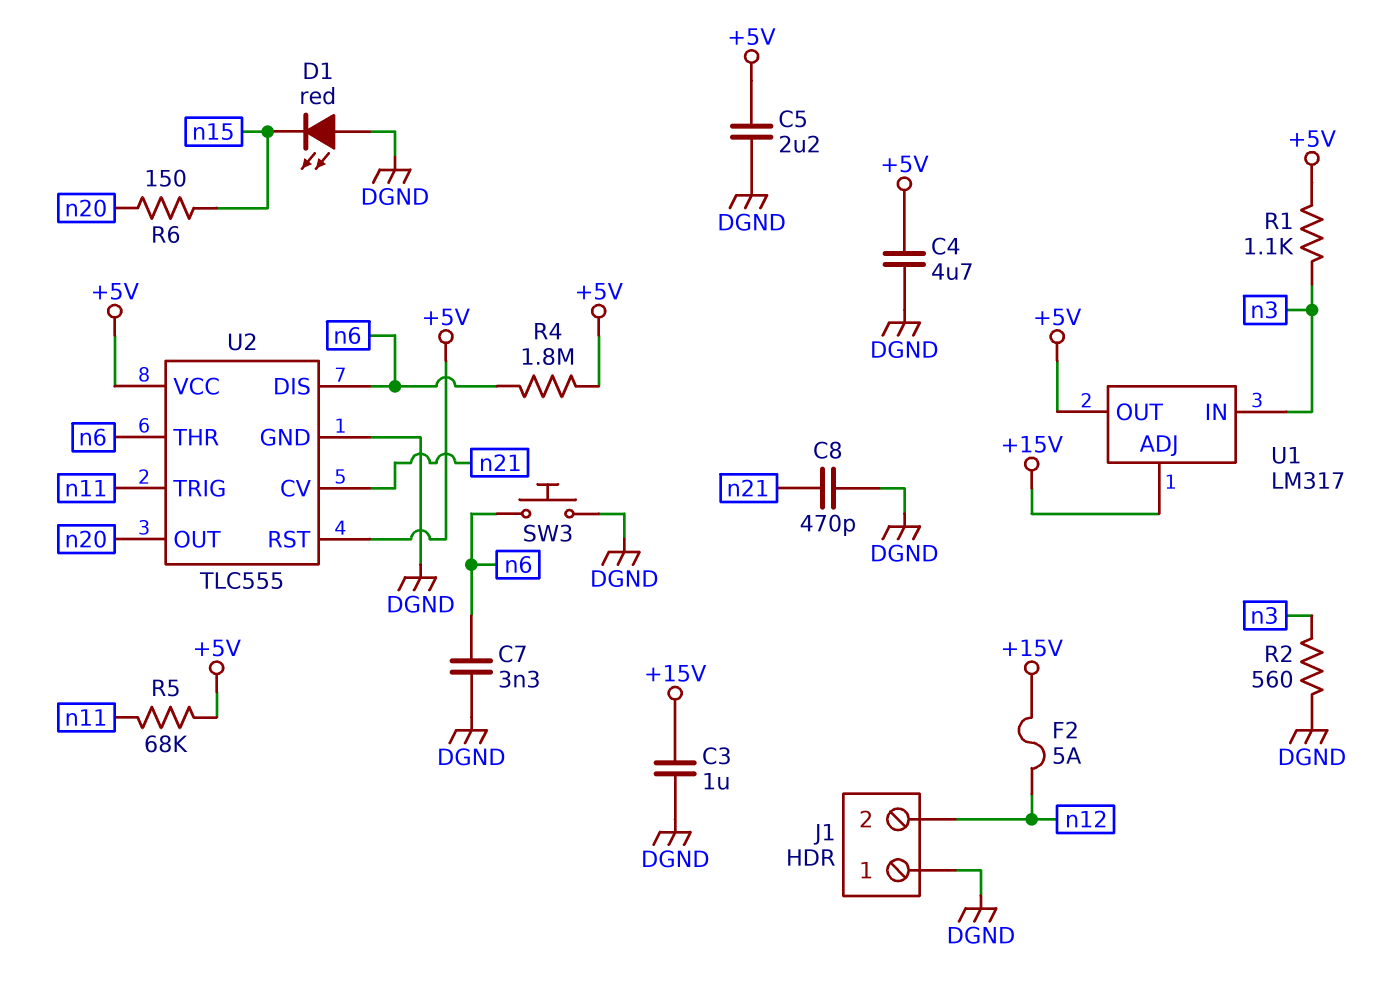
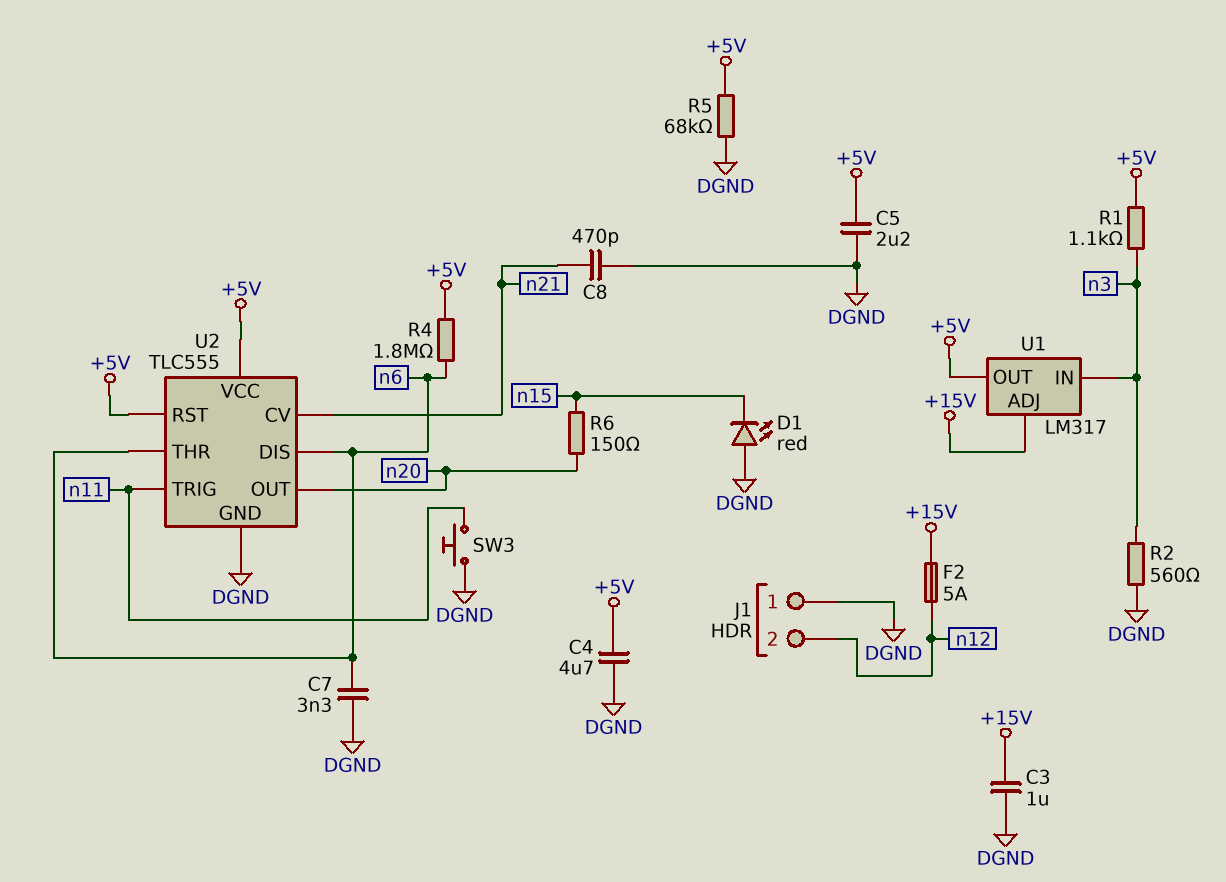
R5: 68k (+5V, n11) -> 68k (+5V, DGND)
SW3: button (DGND, n6) -> button (DGND, n11)

